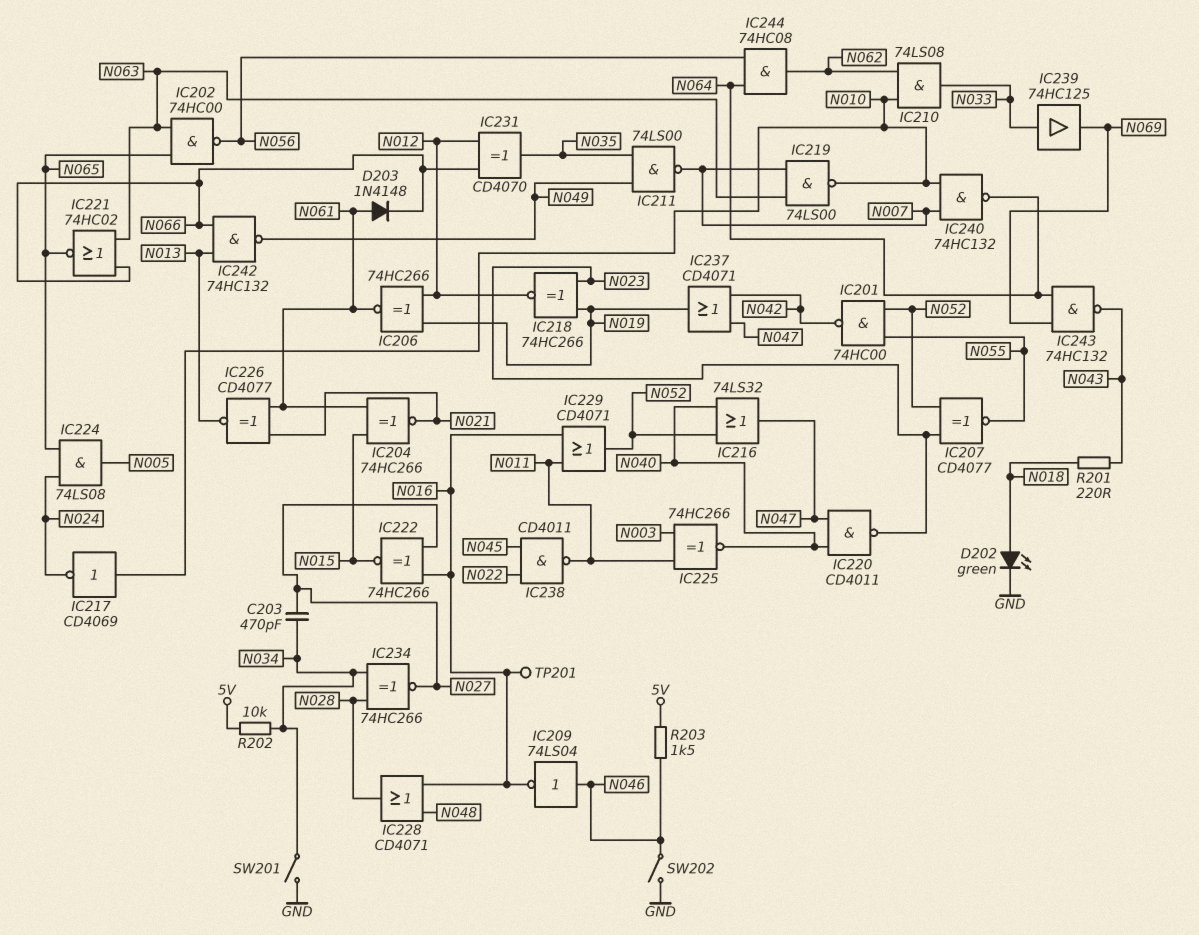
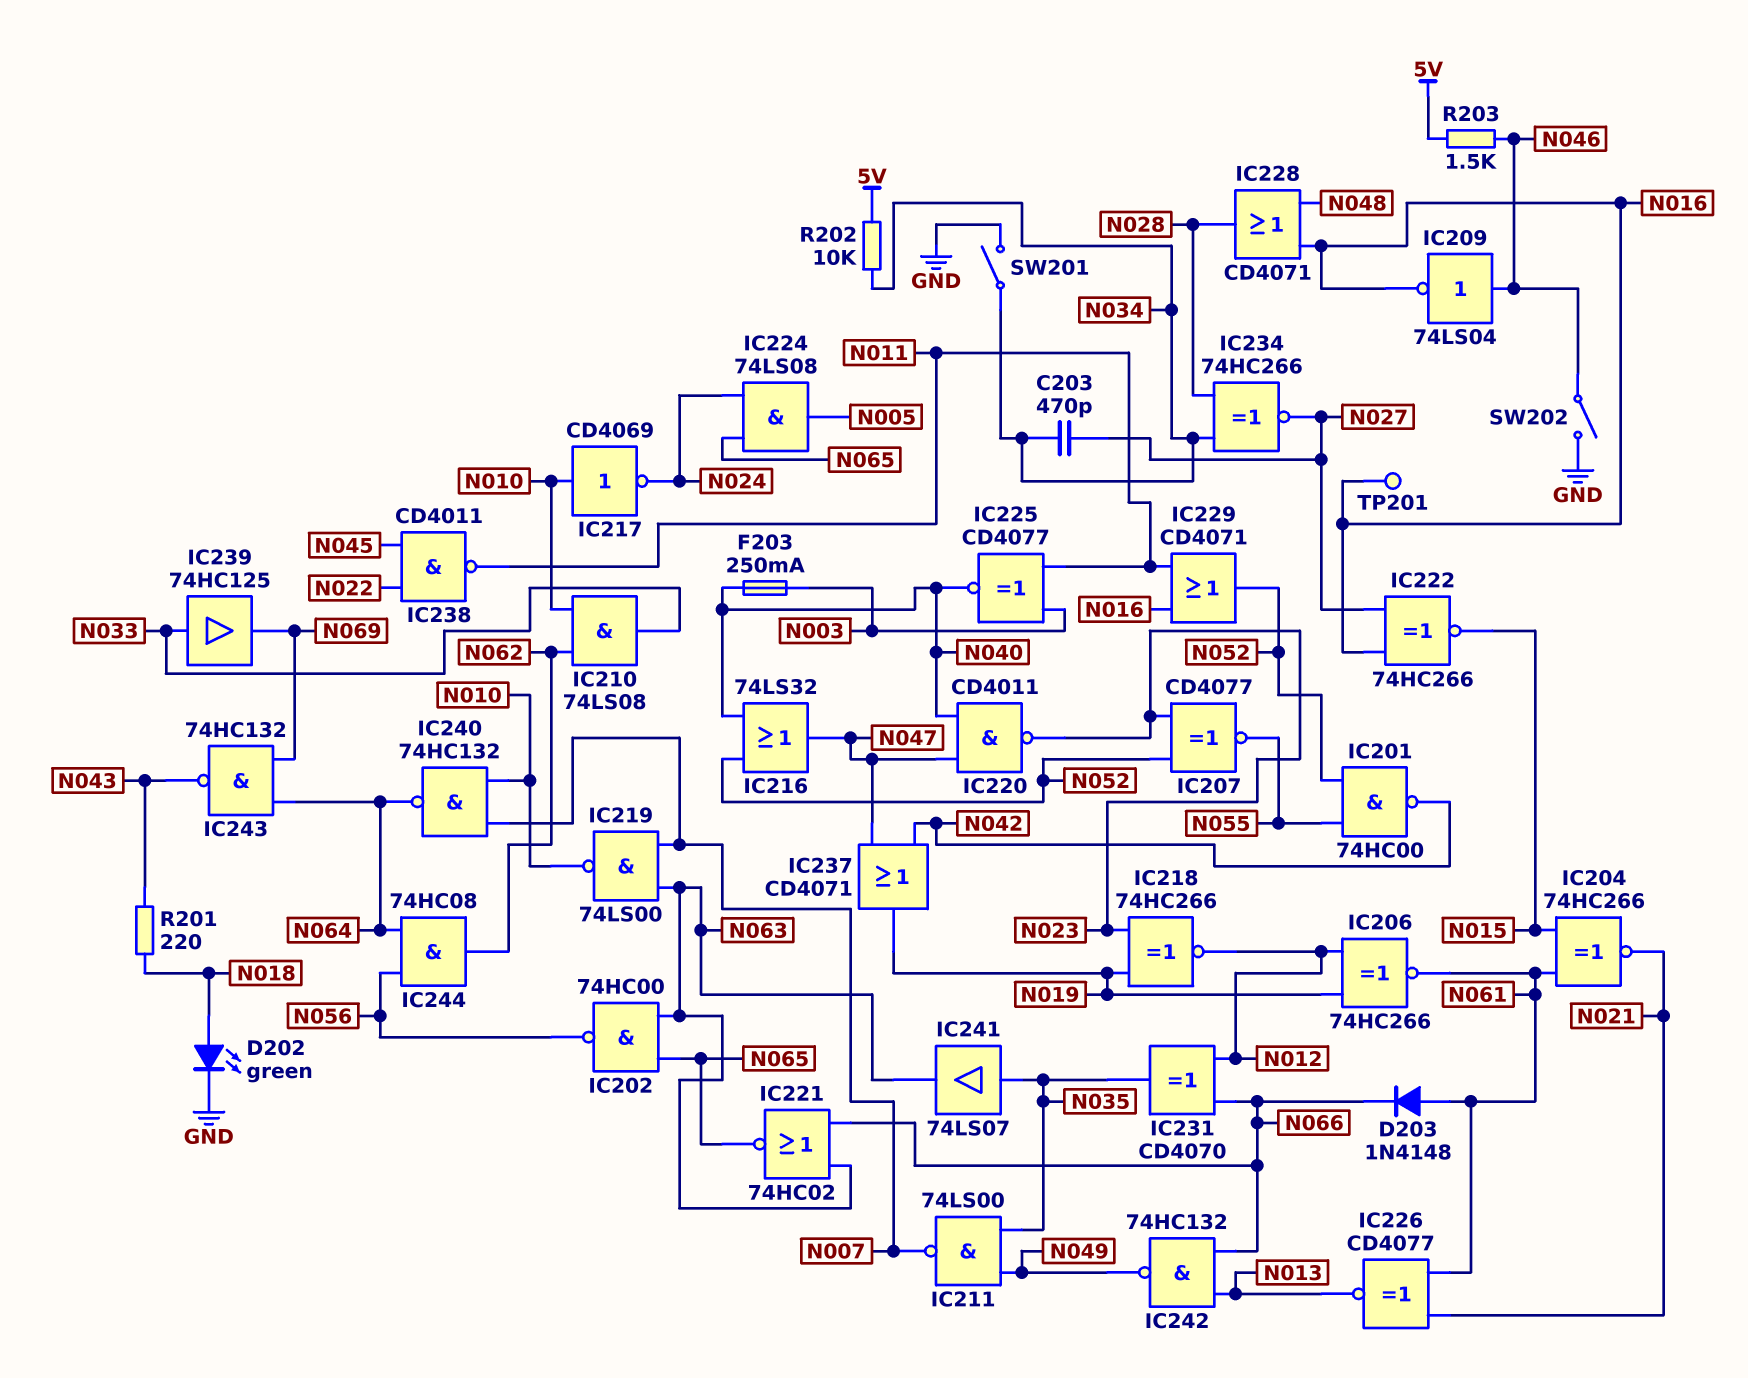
F203: none -> 250mA (N003, N040)
IC225: XNOR 74HC266 (in N003, in N011, out N040) -> XNOR CD4077 (in N003, in N011, out N040)
IC241: none -> buffer 74LS07 (in N035, out N063)

